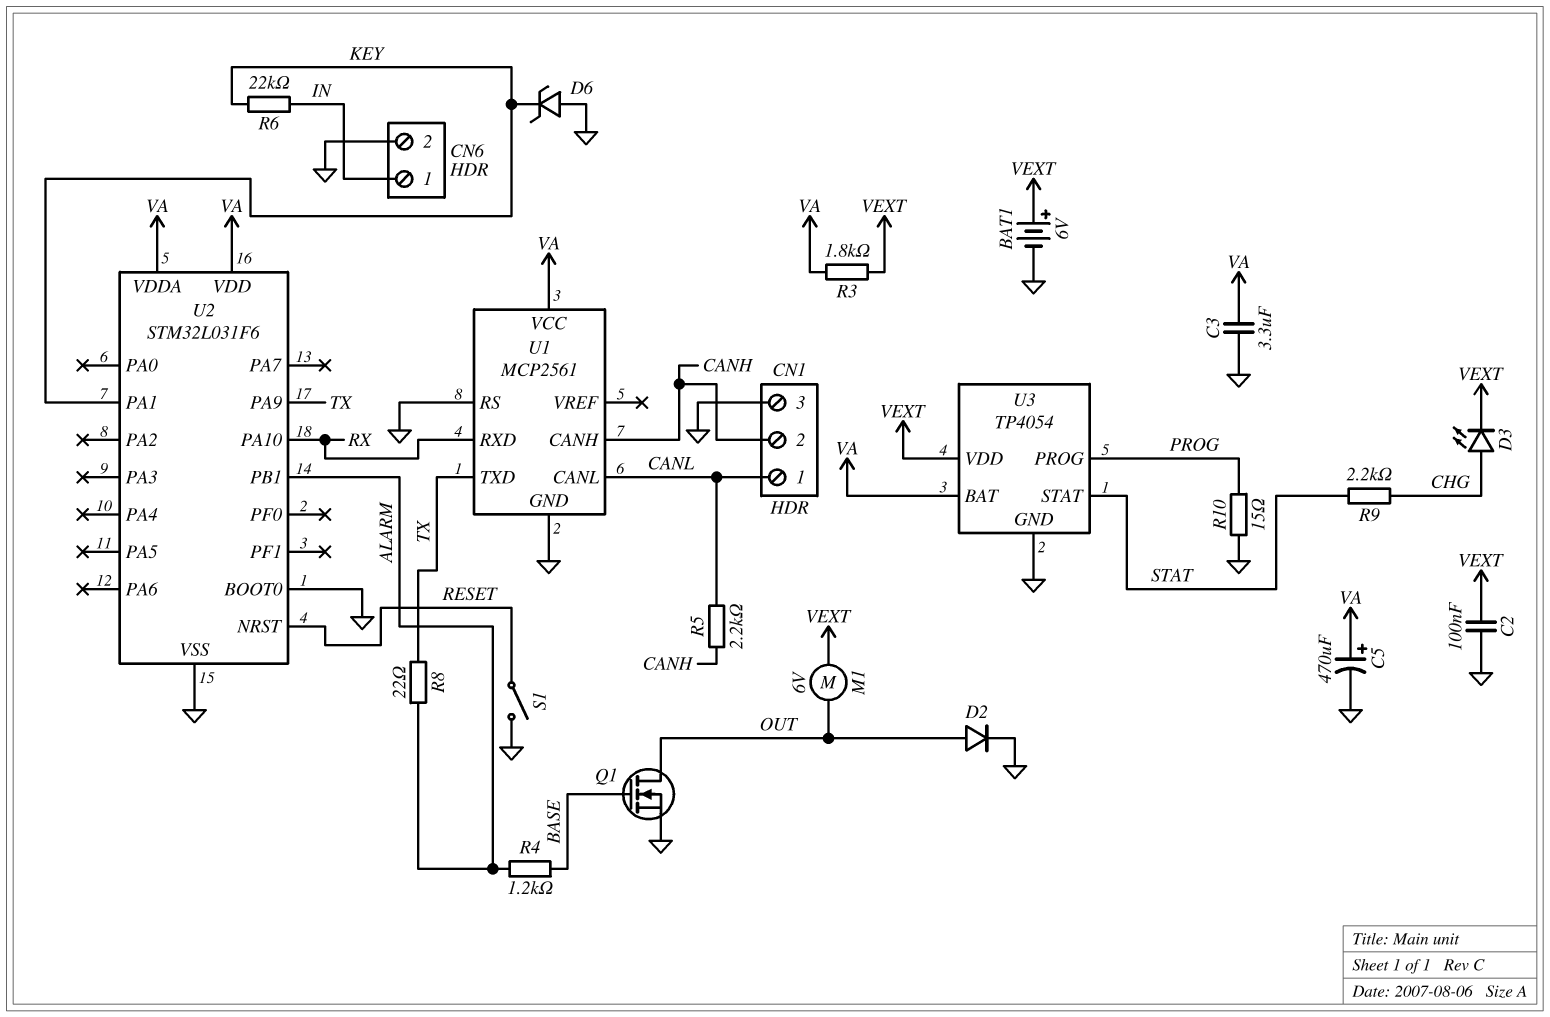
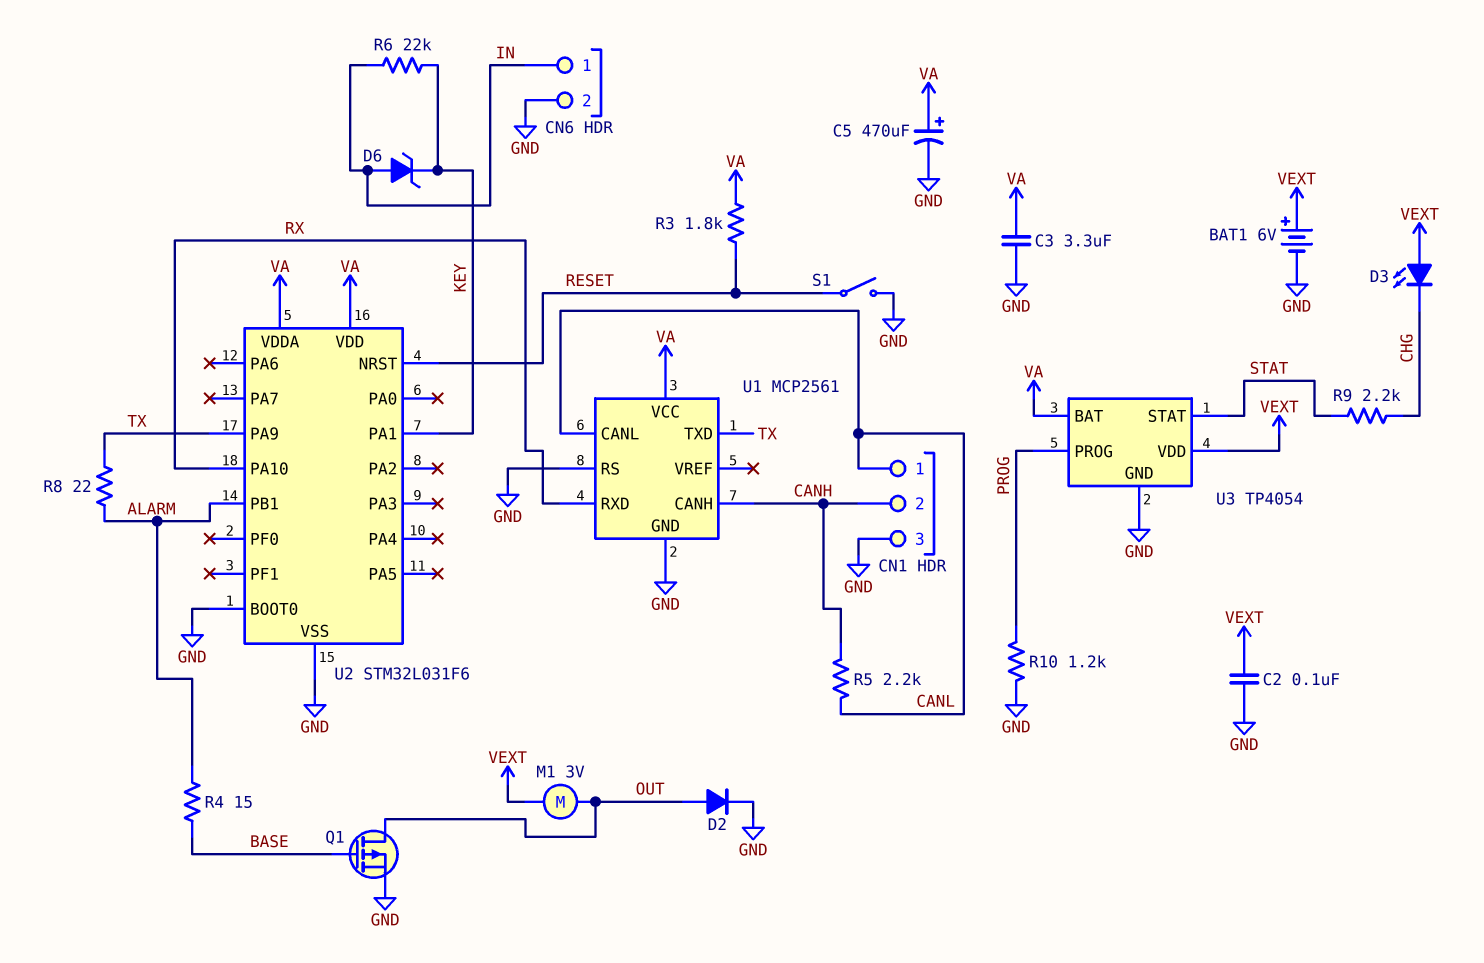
D3: LED (A CHG, K VEXT) -> LED (A VEXT, K CHG)
D6: zener (A GND, K KEY) -> zener (A IN, K KEY)
M1: motor 6V (OUT, VEXT) -> motor 3V (OUT, VEXT)
Q1: NMOS (G BASE, D OUT, S GND) -> PMOS (G BASE, D OUT, S GND)
R3: 1.8k (VA, VEXT) -> 1.8k (RESET, VA)
R4: 1.2k (ALARM, BASE) -> 15 (ALARM, BASE)
R10: 15 (GND, PROG) -> 1.2k (GND, PROG)

